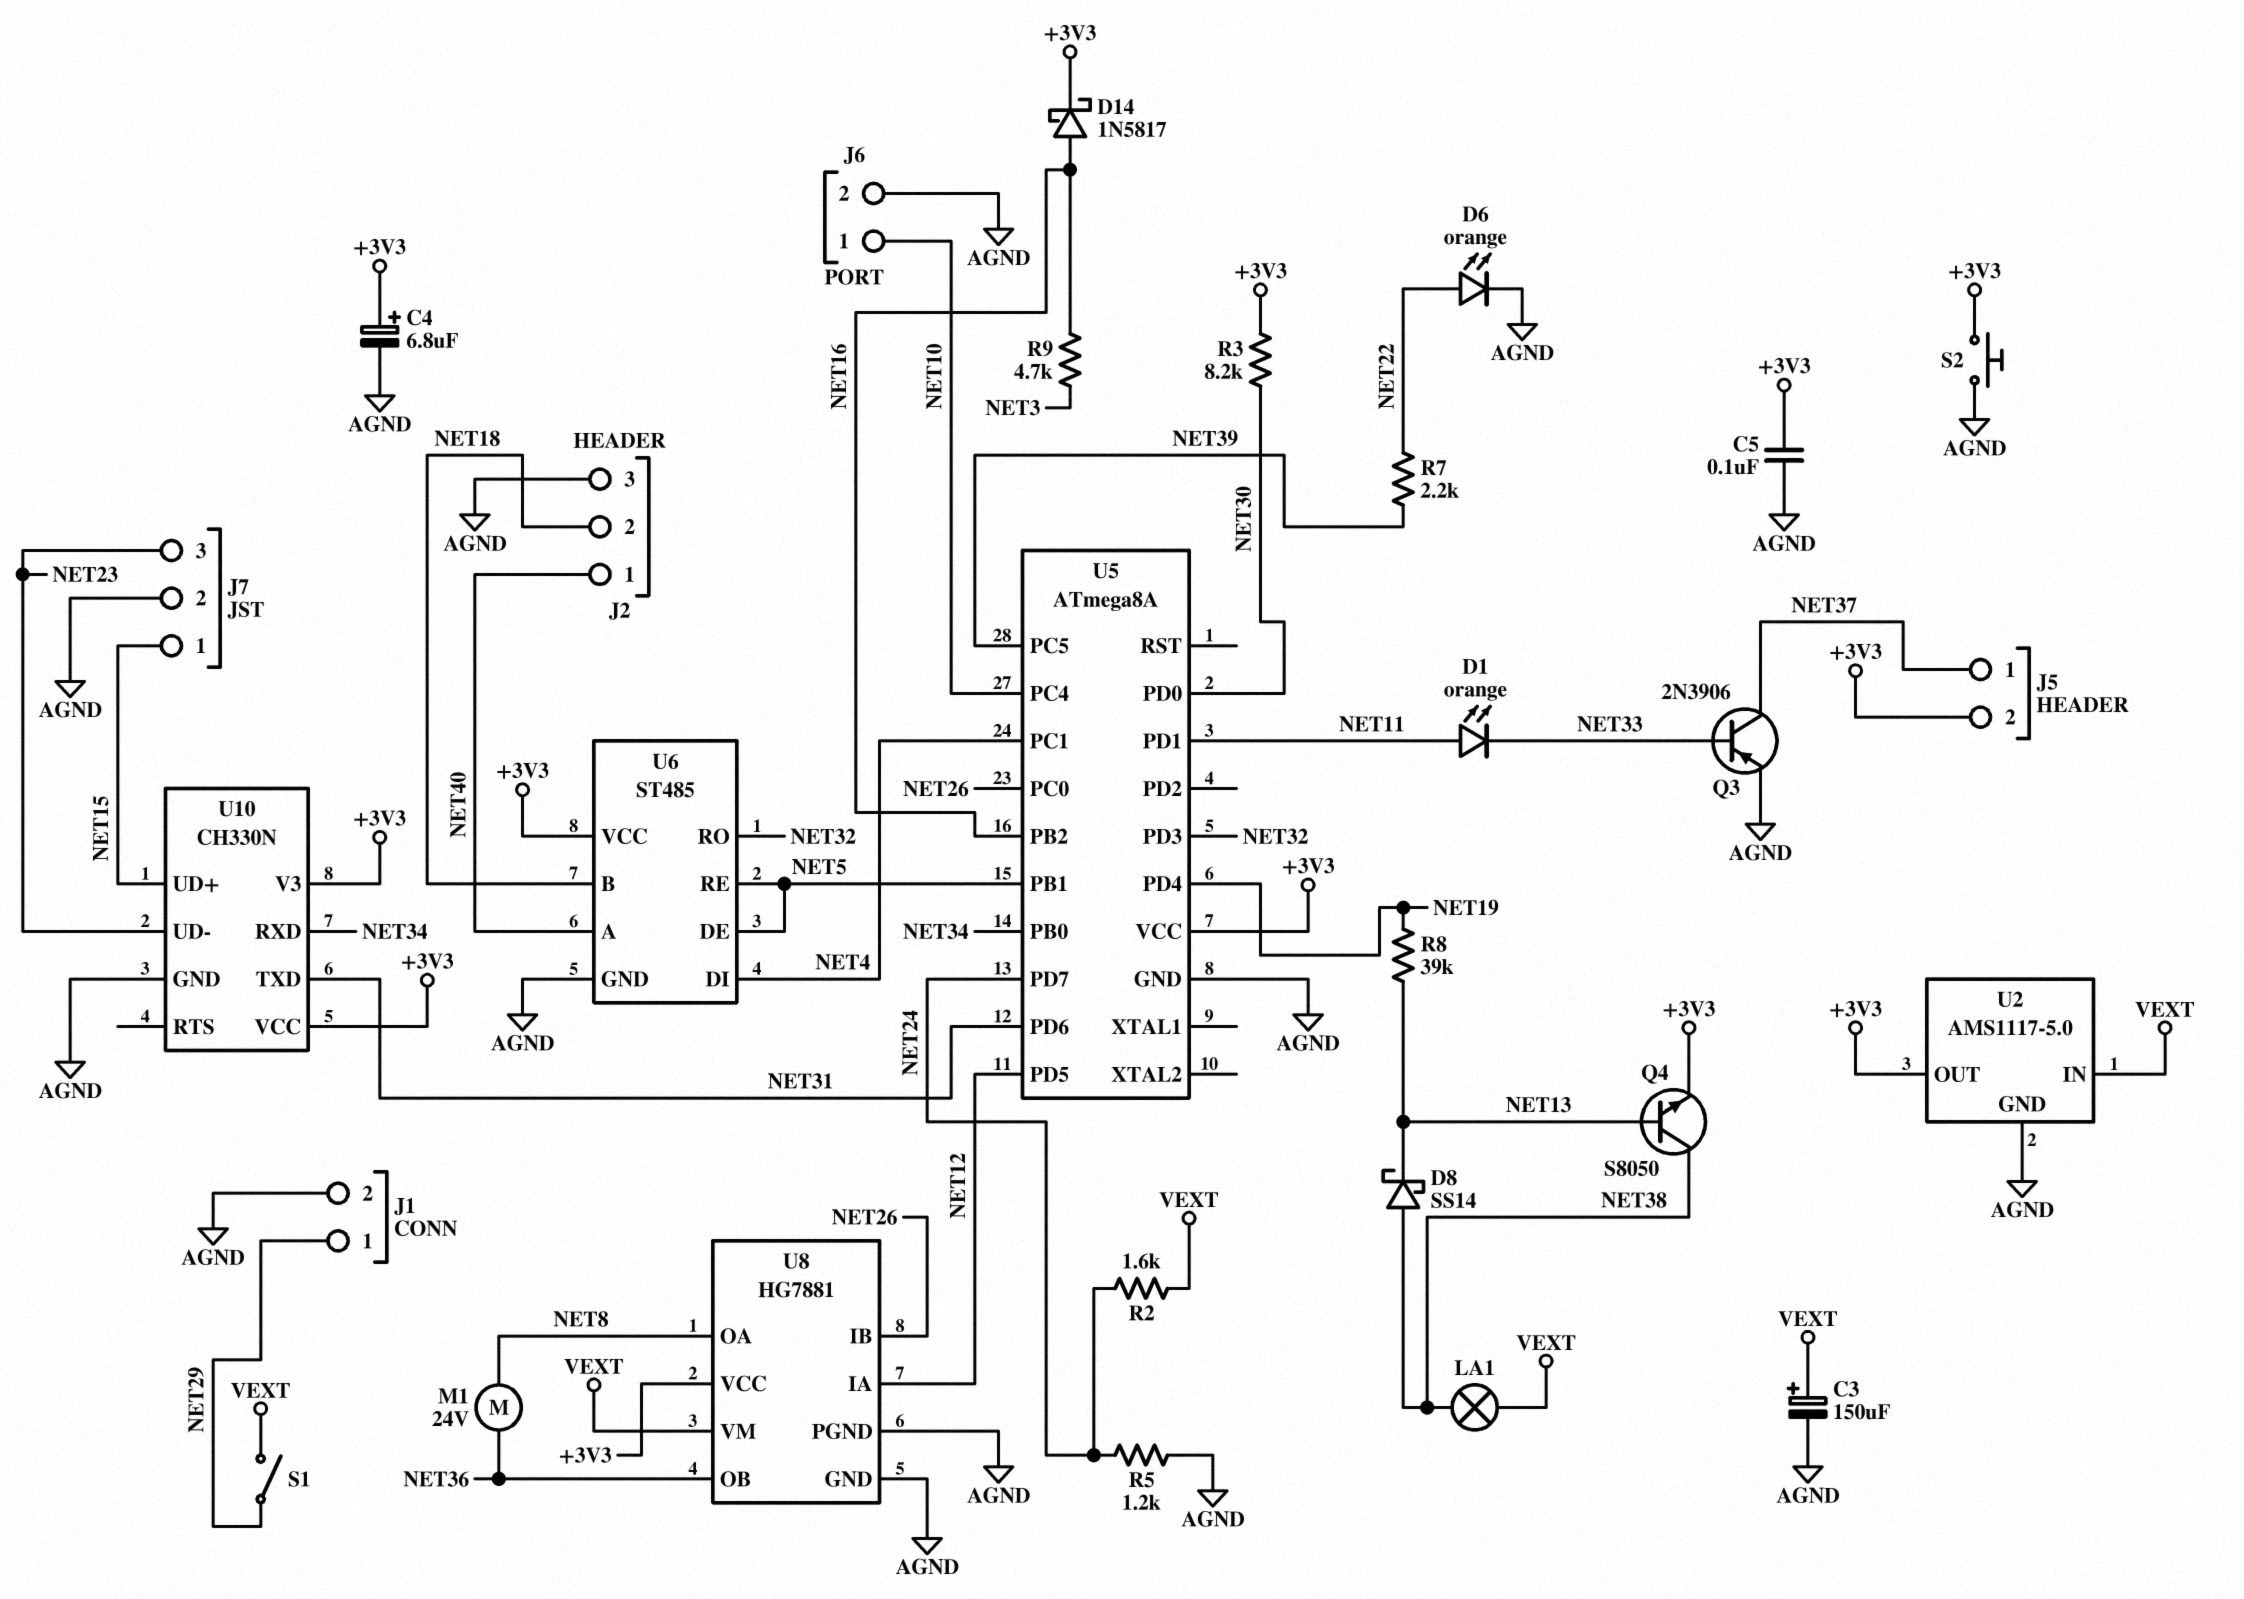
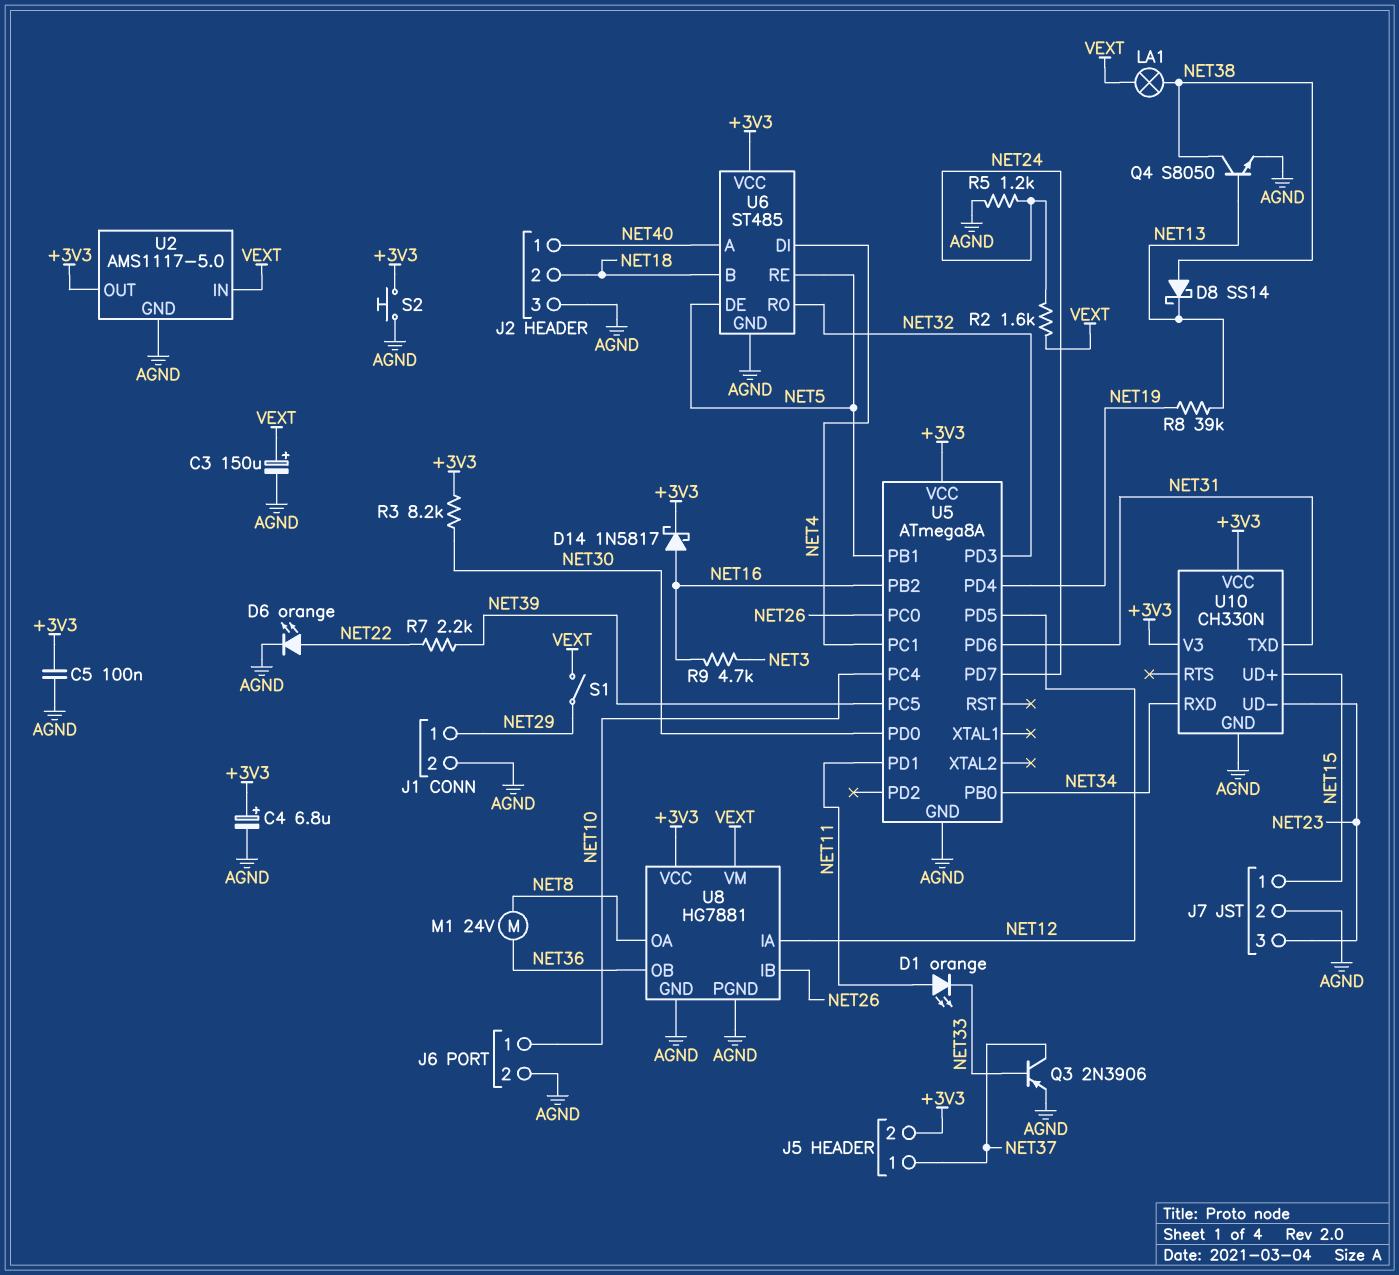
Q4: NPN S8050 (B NET13, C NET38, E +3V3) -> NPN S8050 (B NET13, C NET38, E AGND)

